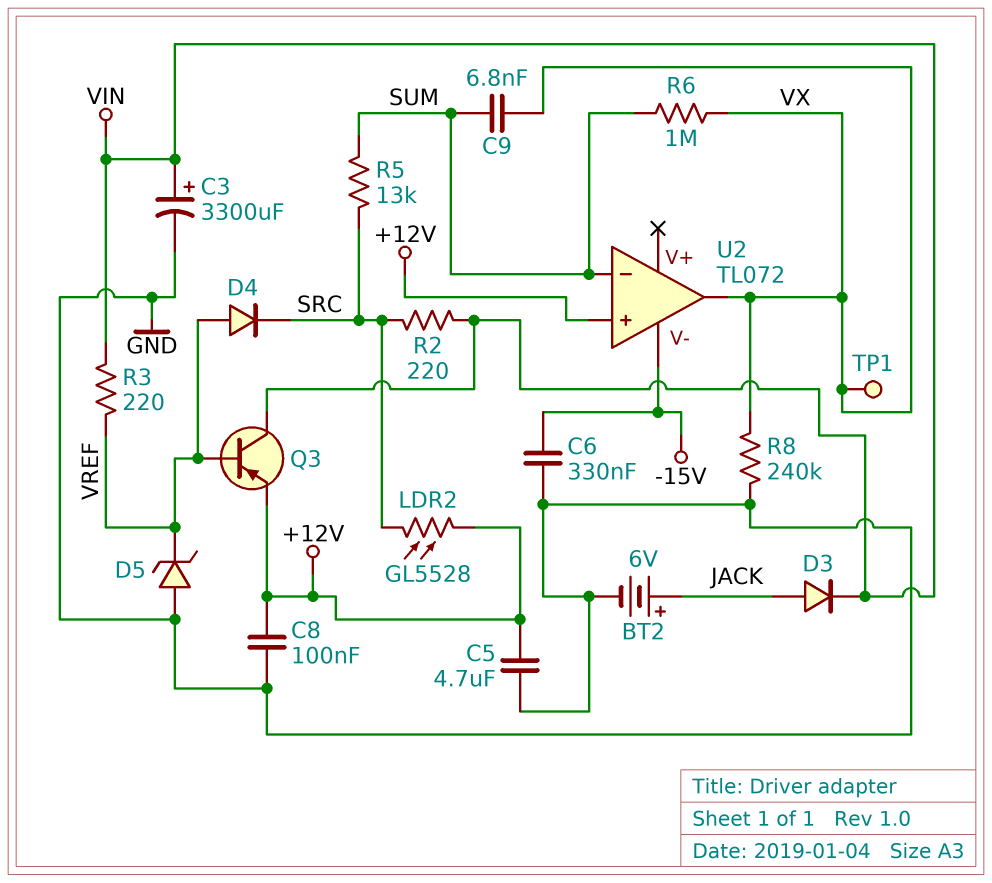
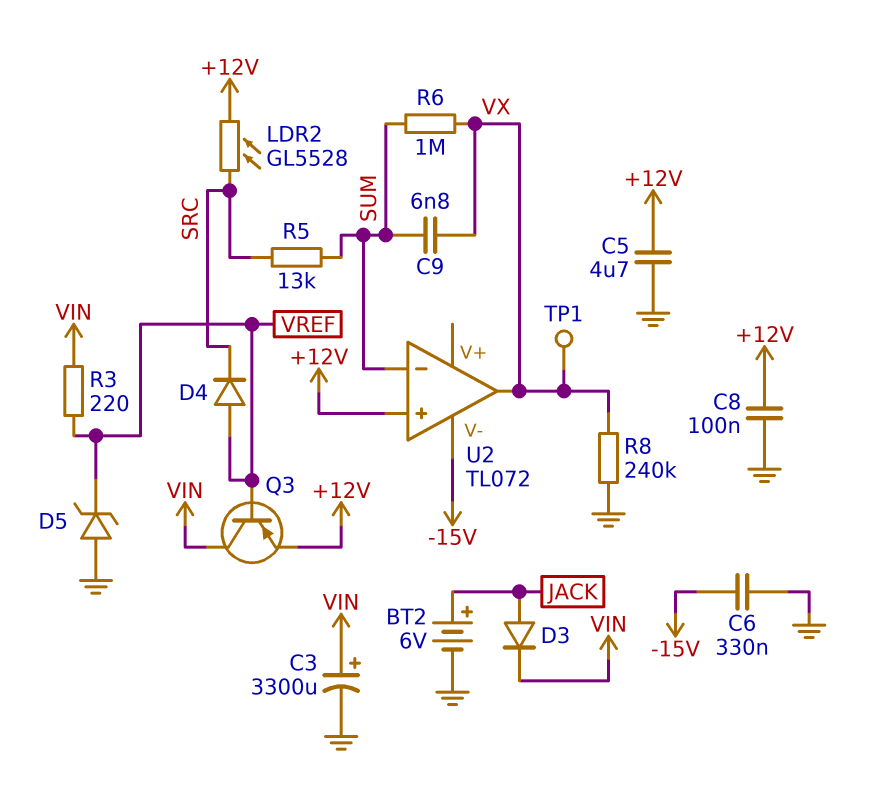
R2: 220 (SRC, VIN) -> none

